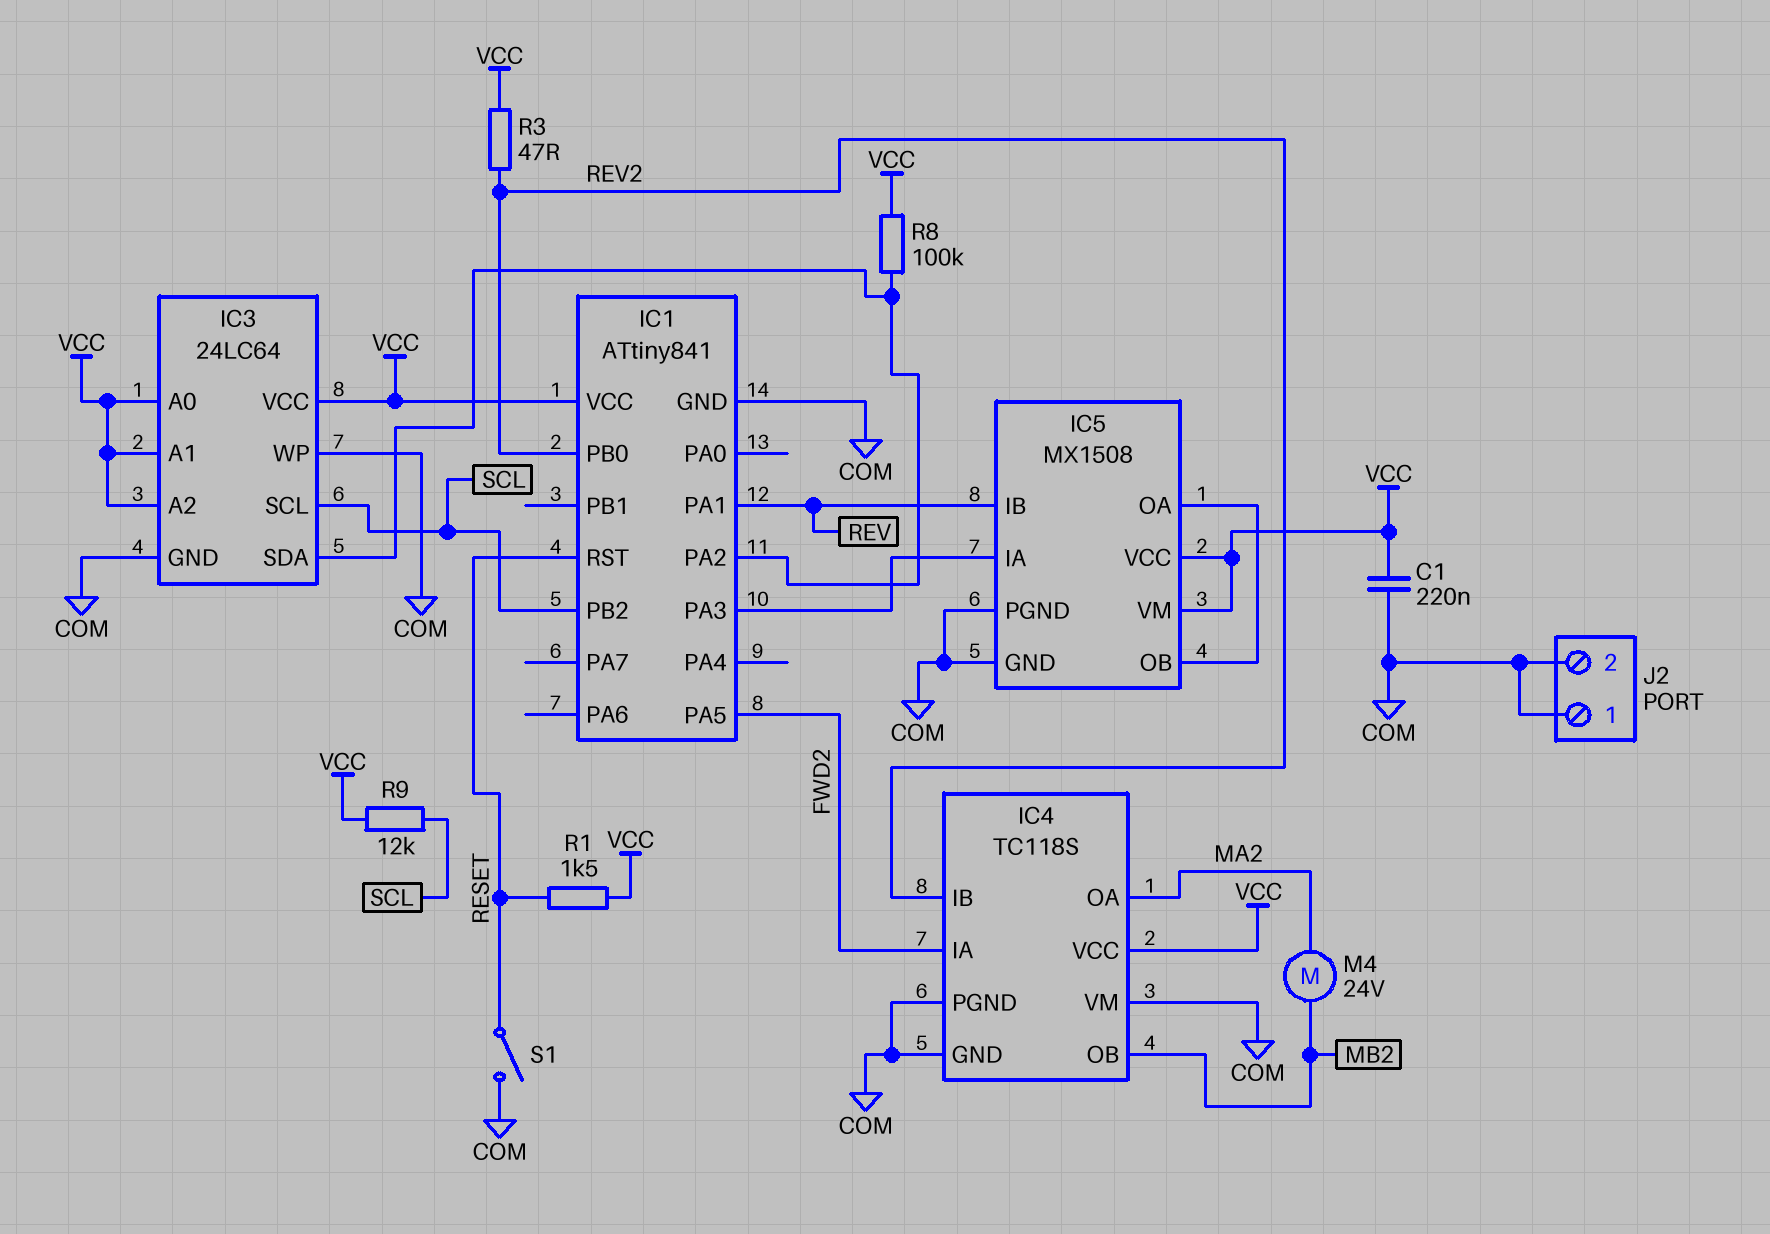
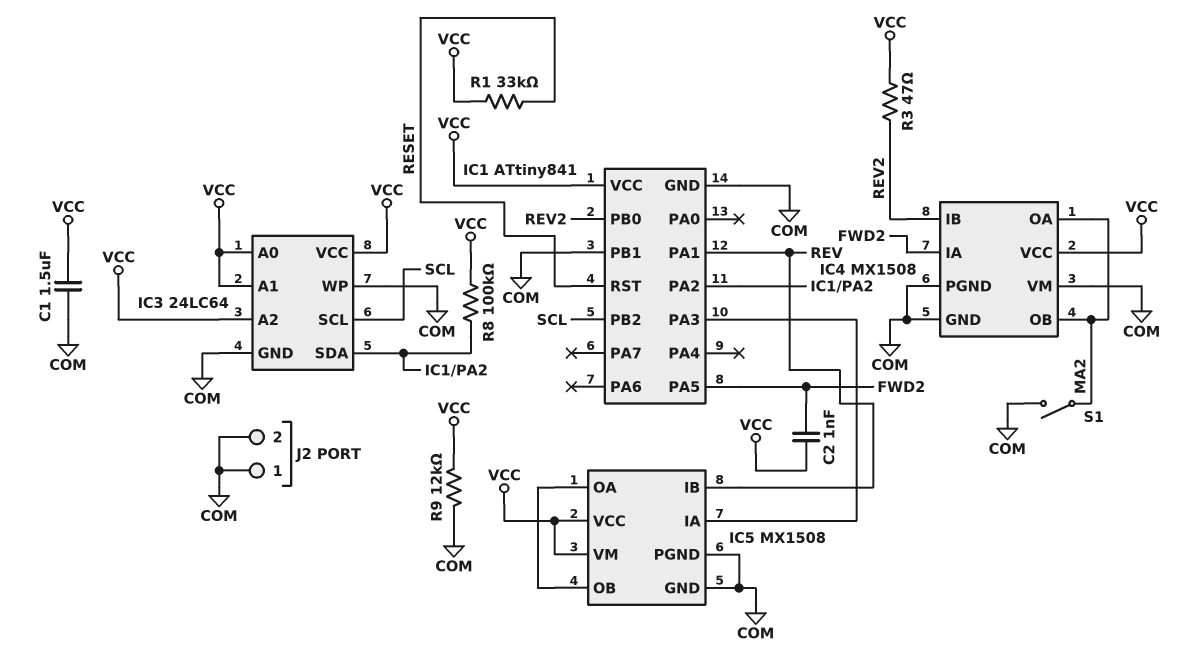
C1: 220nF (COM, VCC) -> 1.5uF (COM, VCC)
C2: none -> 1nF (FWD2, VCC)
IC1 pin PB1: none -> COM
IC4: TC118S -> MX1508
IC4 pin OB: MB2 -> MA2
M4: motor 24V (MA2, MB2) -> none
R1: 1.5k (RESET, VCC) -> 33k (RESET, VCC)
R9: 12k (SCL, VCC) -> 12k (COM, VCC)
S1: switch (COM, RESET) -> switch (COM, MA2)

